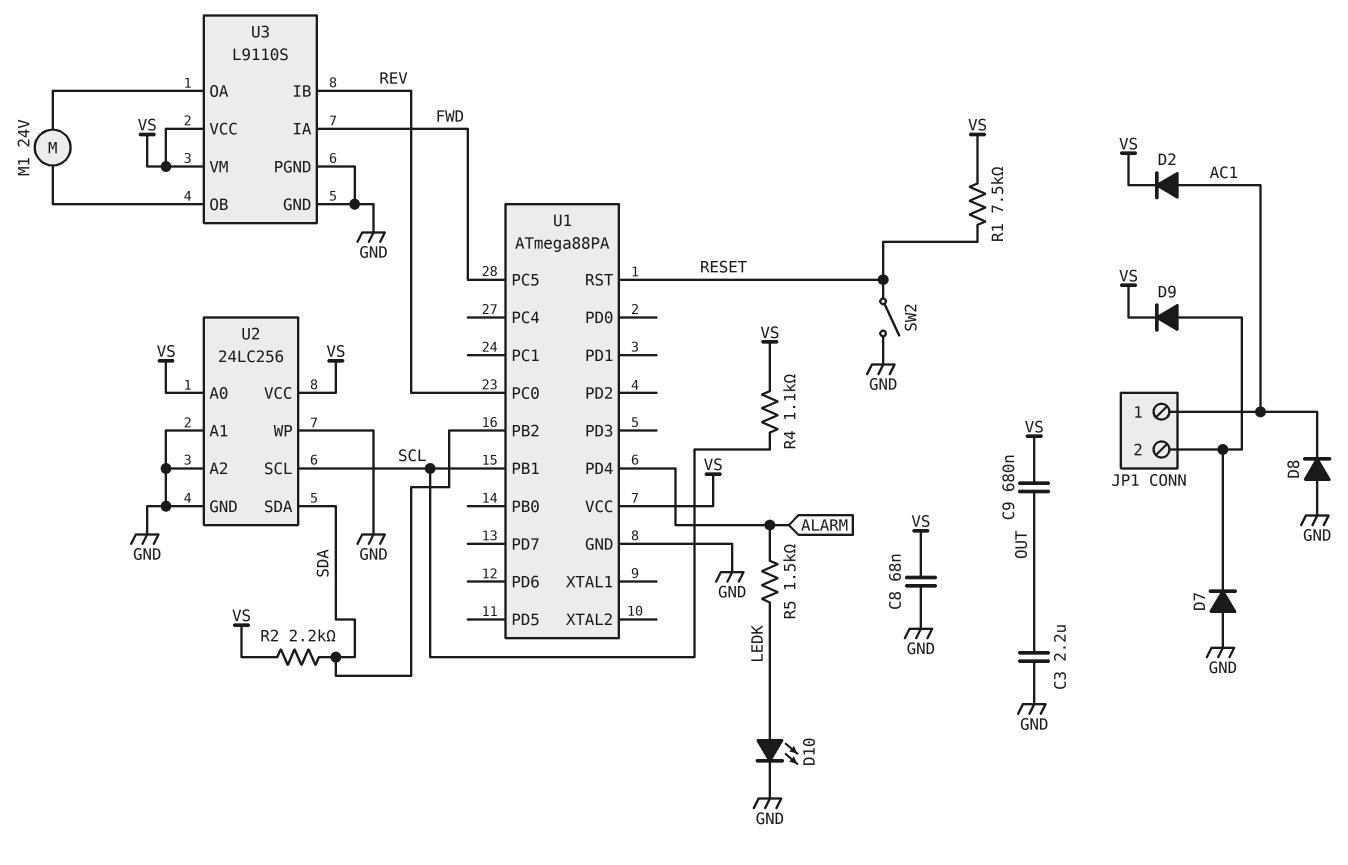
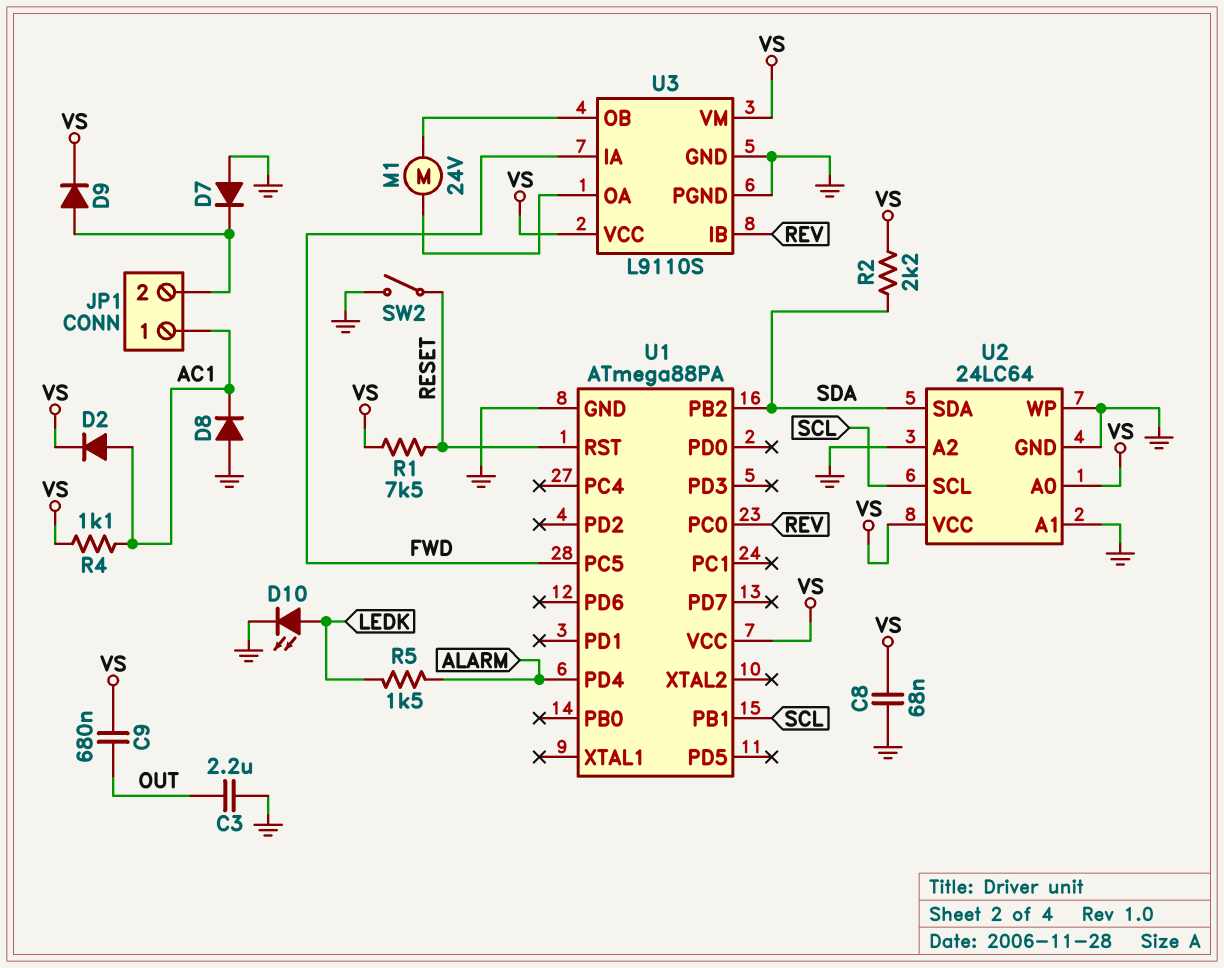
R4: 1.1k (SCL, VS) -> 1.1k (AC1, VS)
U2: 24LC256 -> 24LC64

